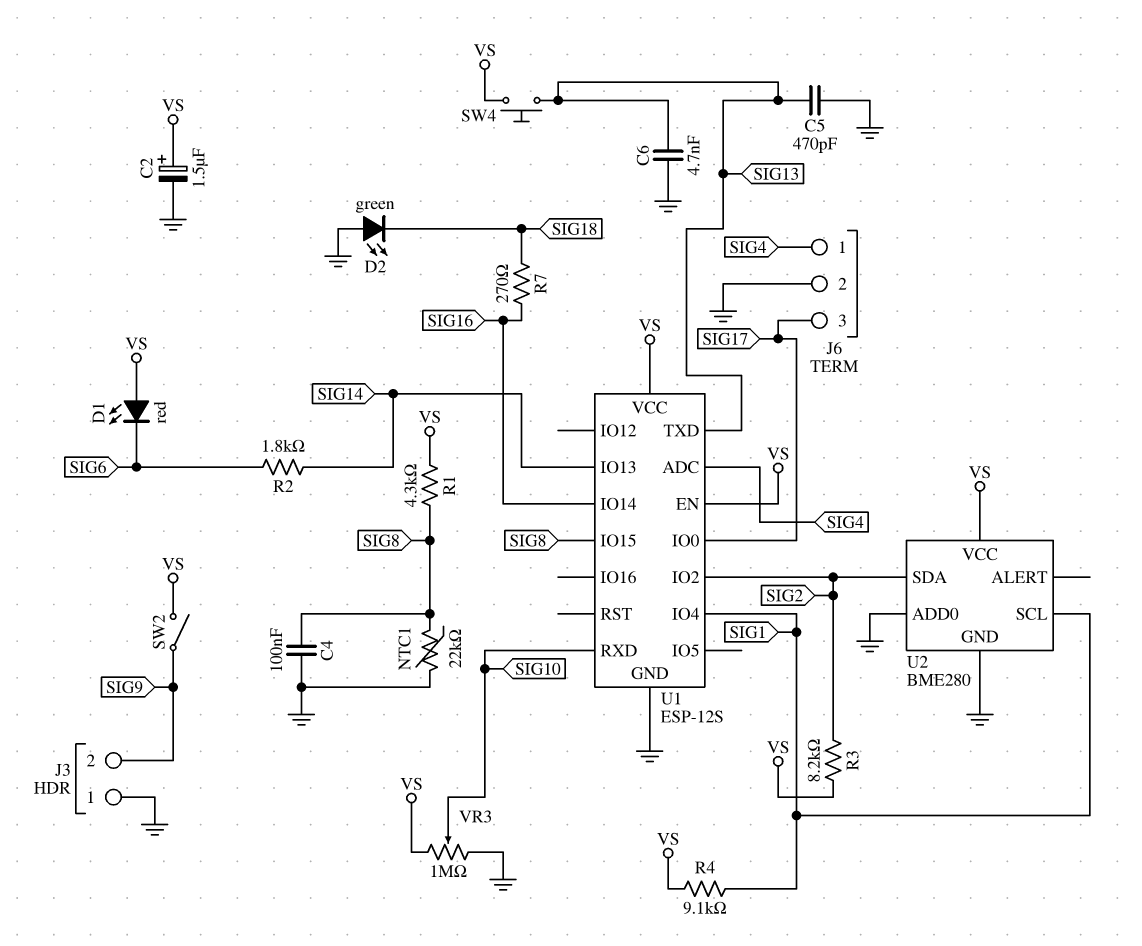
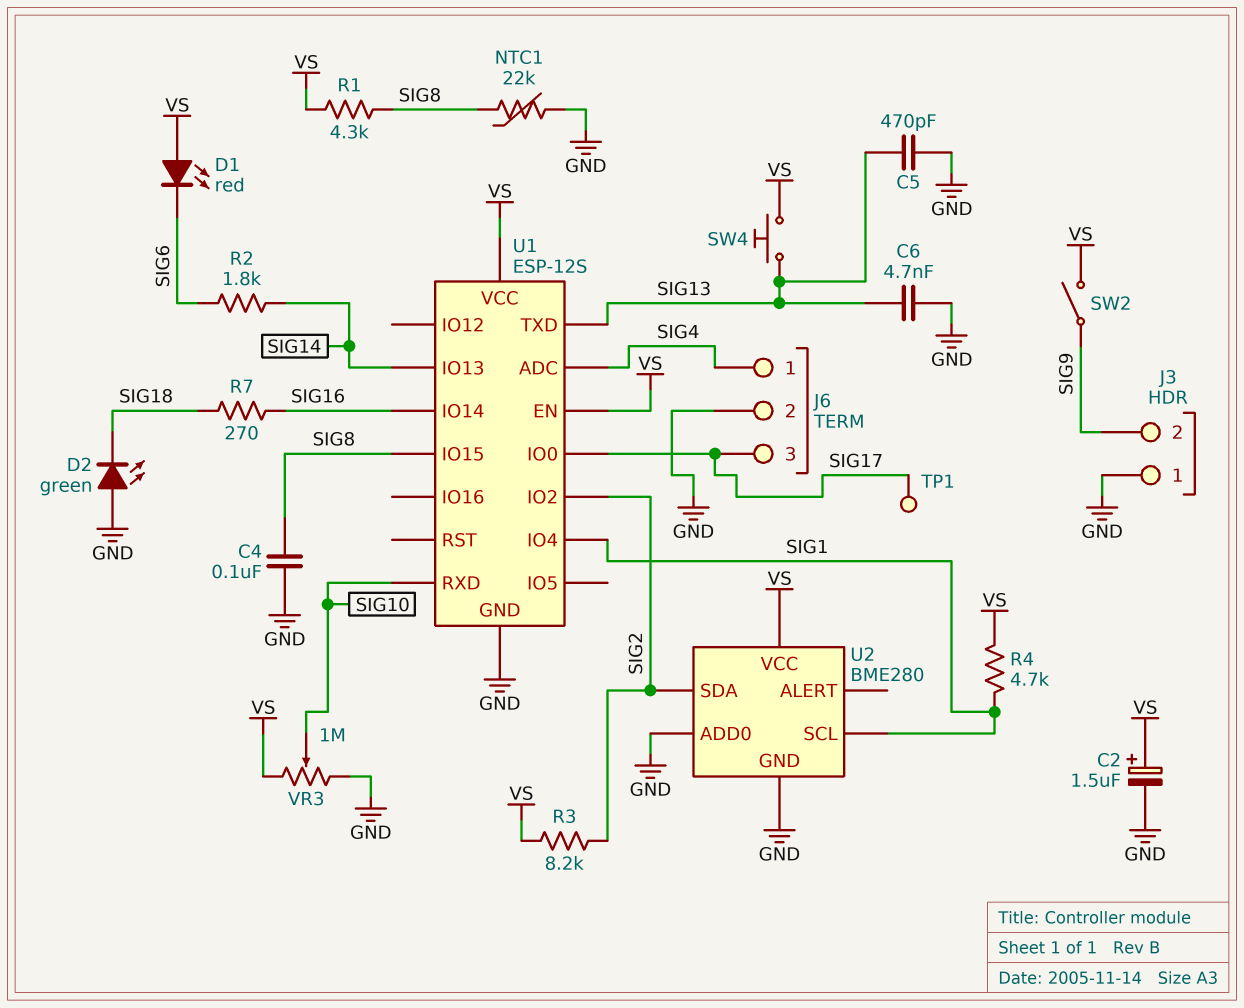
R4: 9.1k (SIG1, VS) -> 4.7k (SIG1, VS)
TP1: none -> test point (SIG17)

